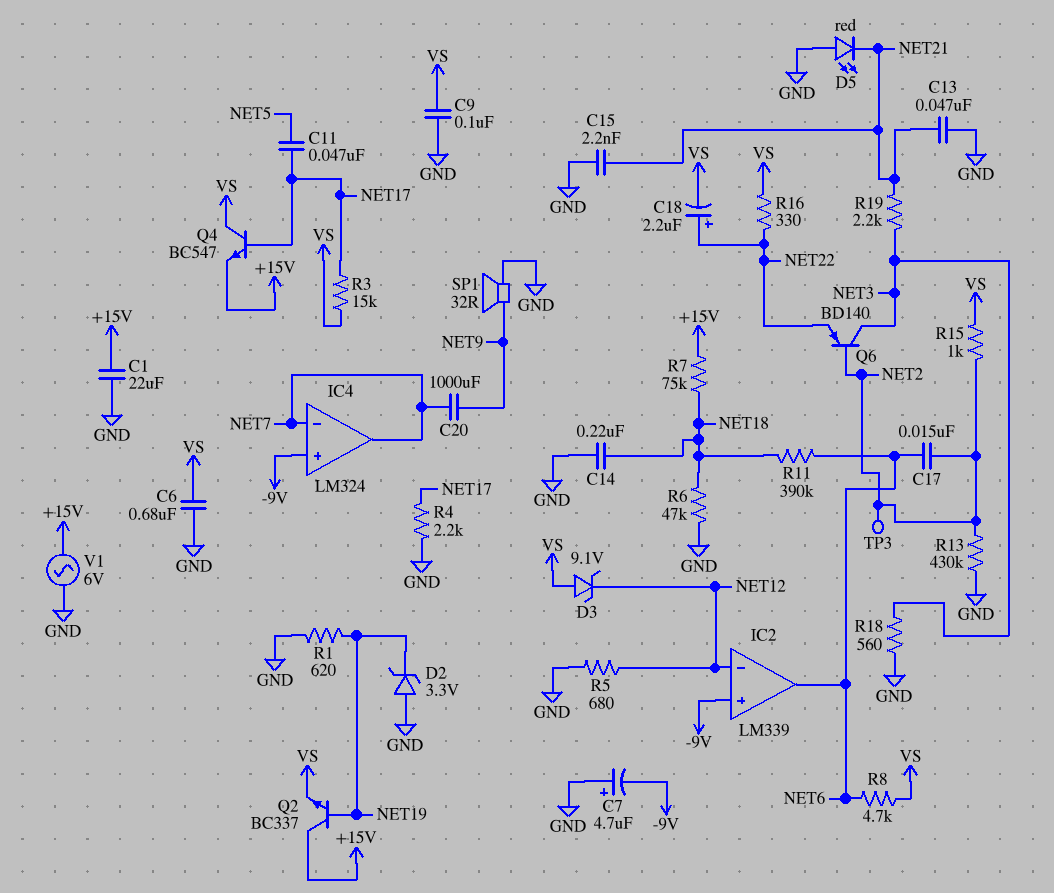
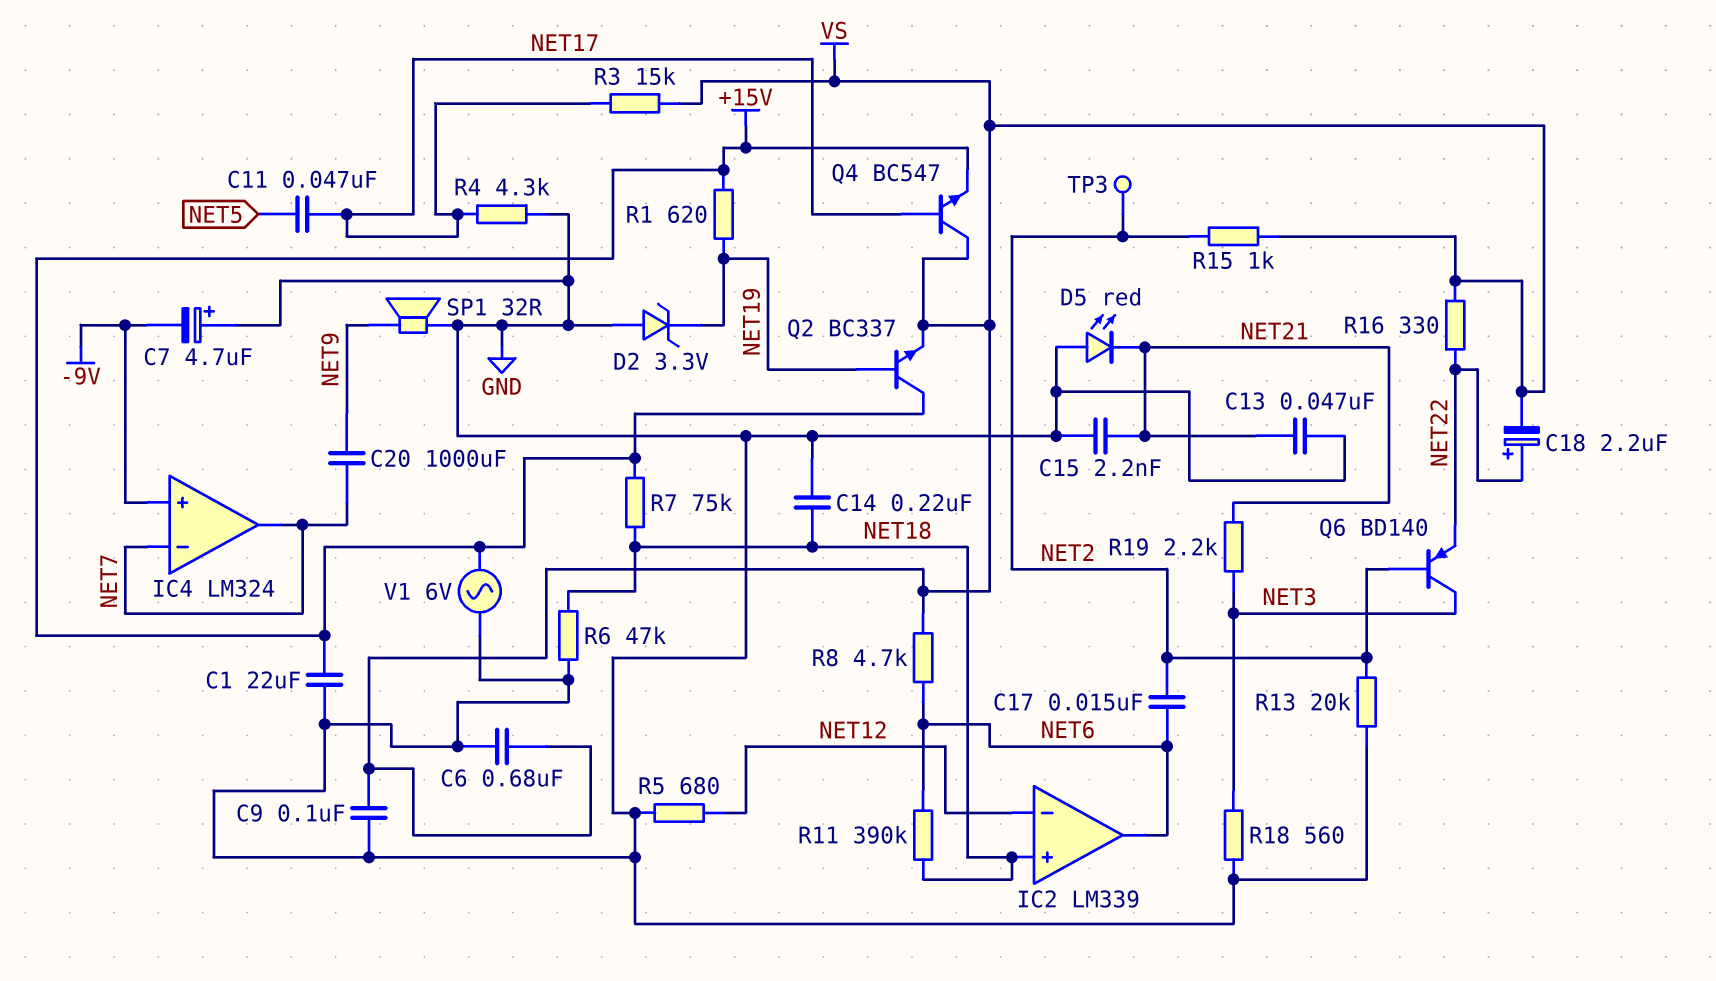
D3: zener 9.1V (A VS, K NET12) -> none
IC2 pin in+: -9V -> NET18
R1: 620 (GND, NET19) -> 620 (+15V, NET19)
R4: 2.2k (GND, NET17) -> 4.3k (GND, NET17)
R13: 430k (GND, NET2) -> 20k (GND, NET2)

